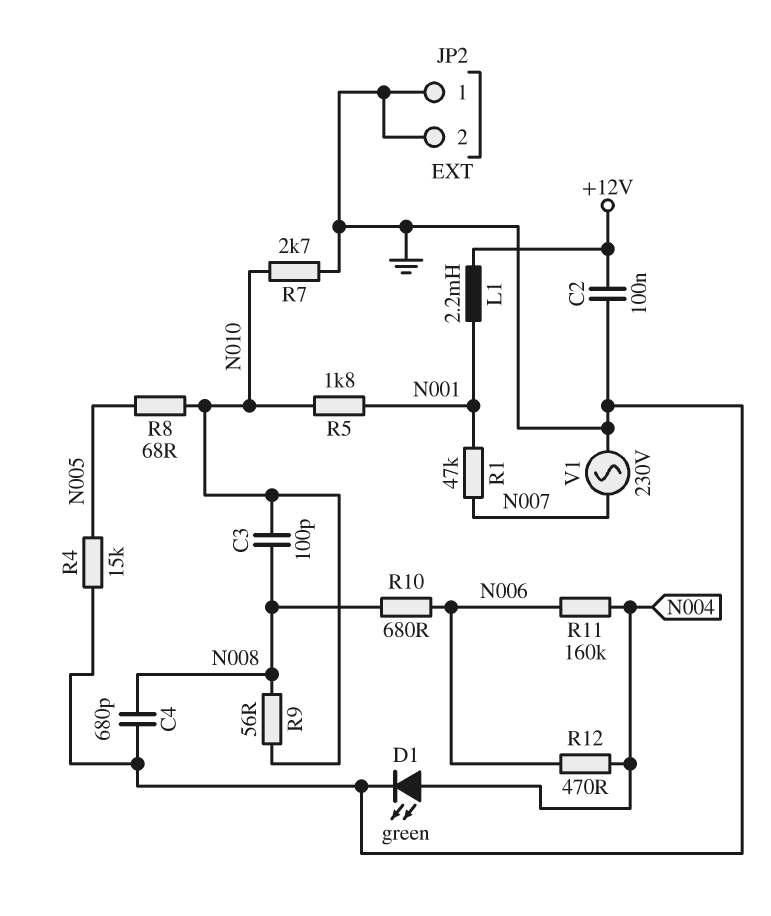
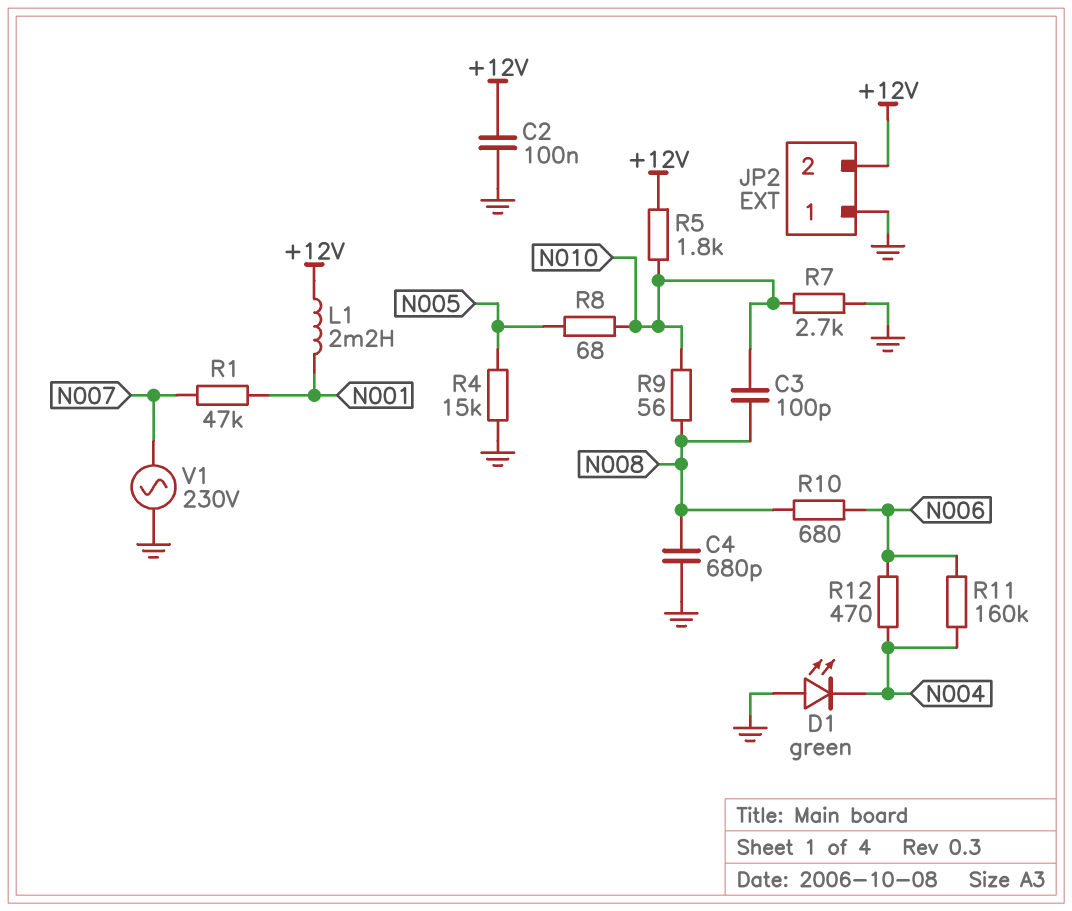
D1: LED green (A N004, K GND) -> LED green (A GND, K N004)
JP2 pin 2: GND -> +12V
R5: 1.8k (N001, N010) -> 1.8k (+12V, N010)

